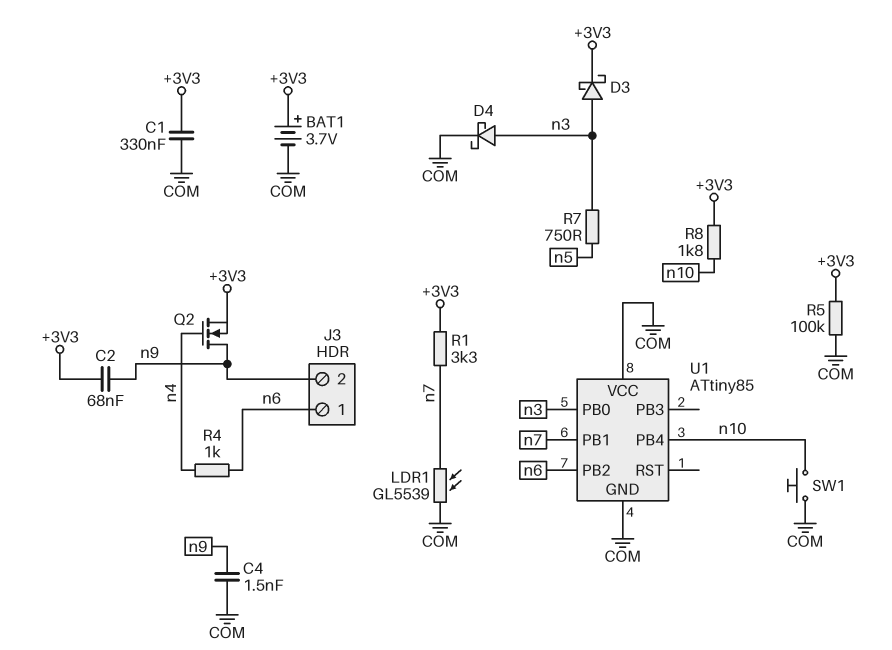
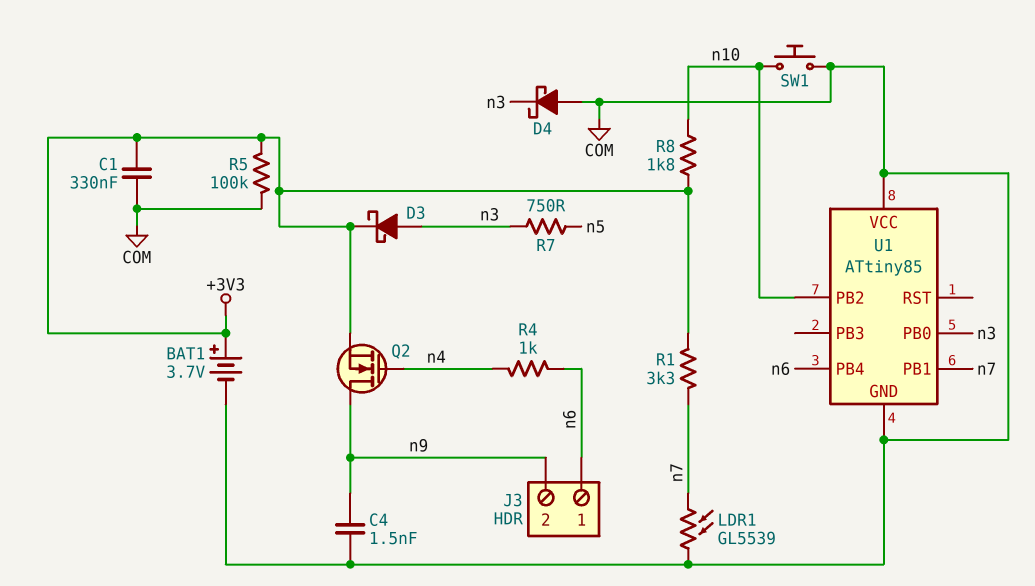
C2: 68nF (+3V3, n9) -> none
D4: schottky (A n3, K COM) -> schottky (A COM, K n3)
U1 pin PB2: n6 -> n10
U1 pin PB4: n10 -> n6

